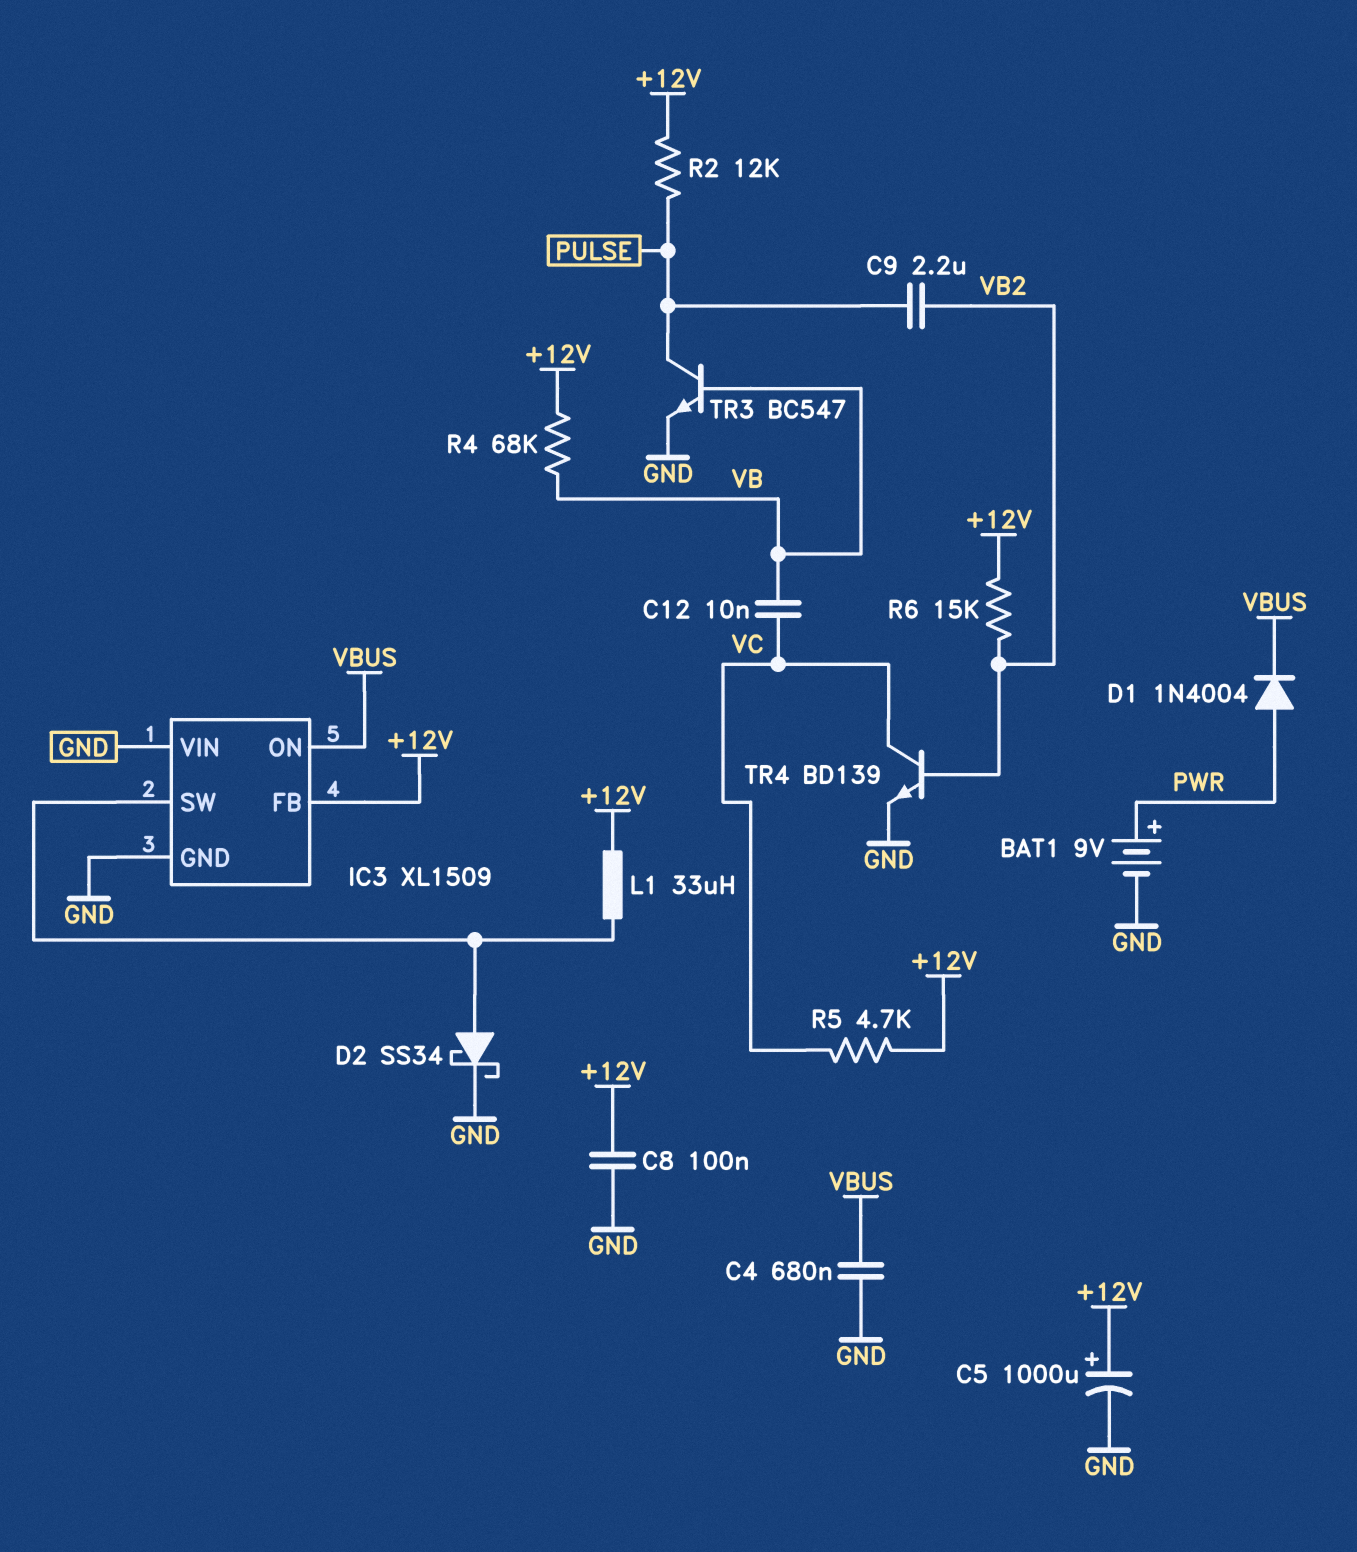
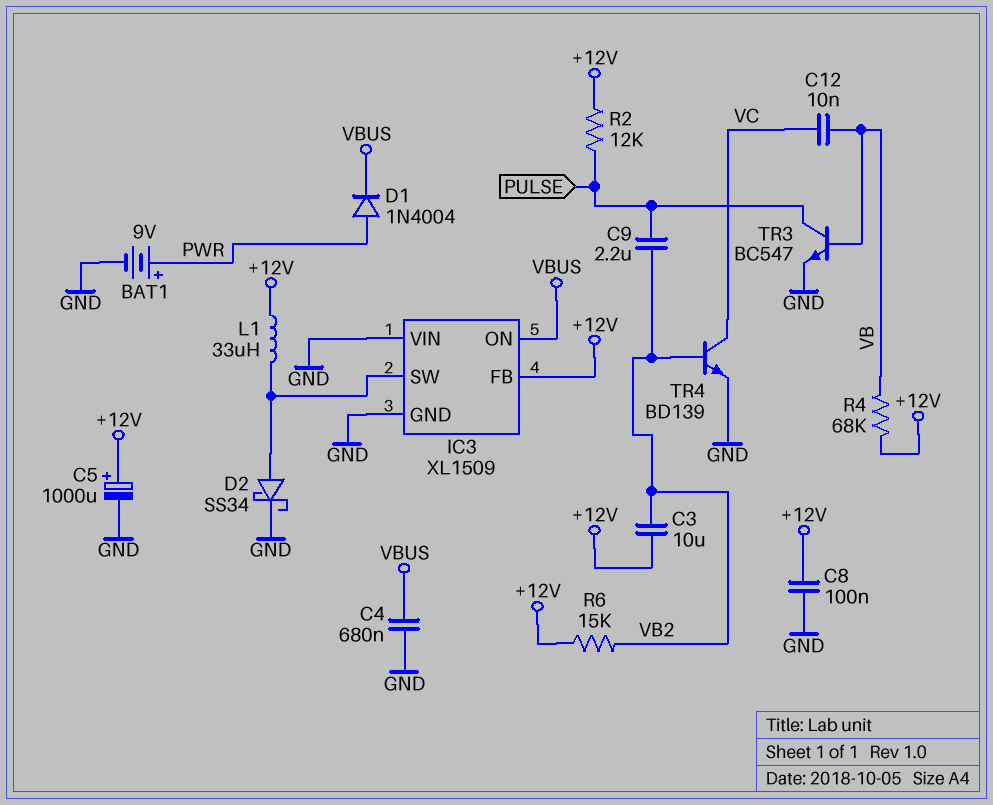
C3: none -> 10uF (+12V, VB2)
R5: 4.7k (+12V, VC) -> none

